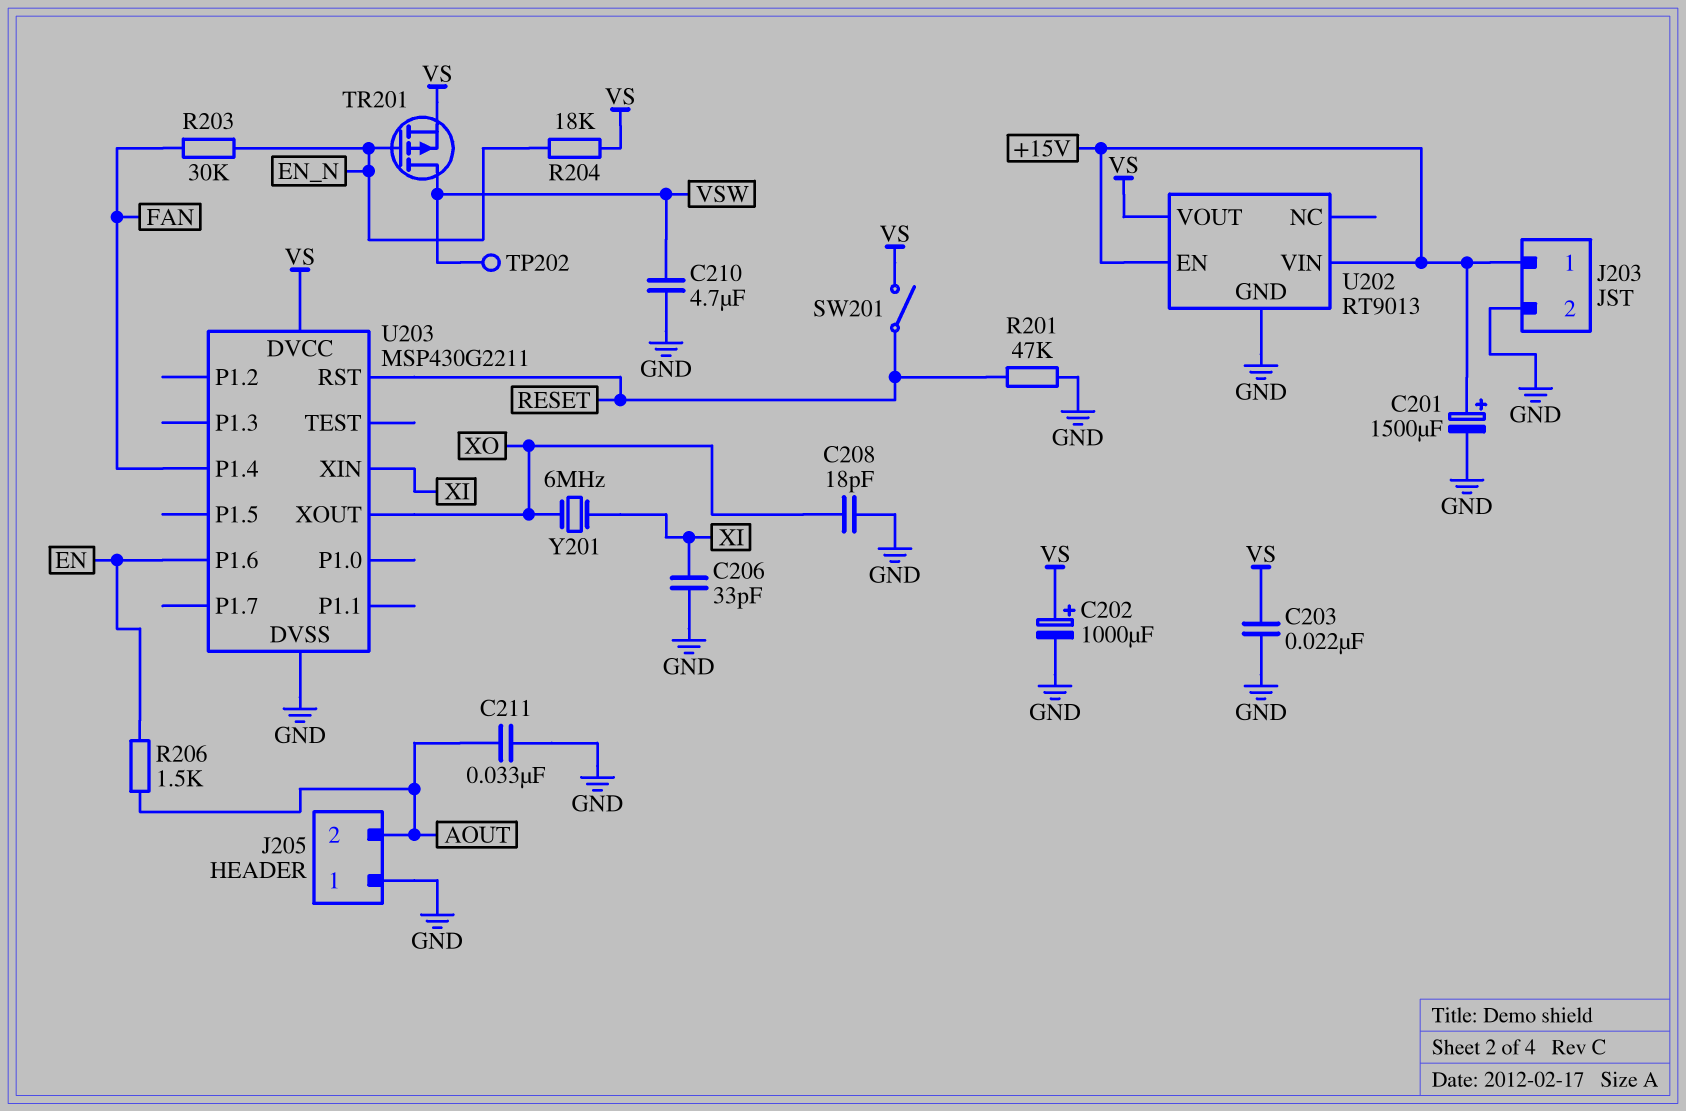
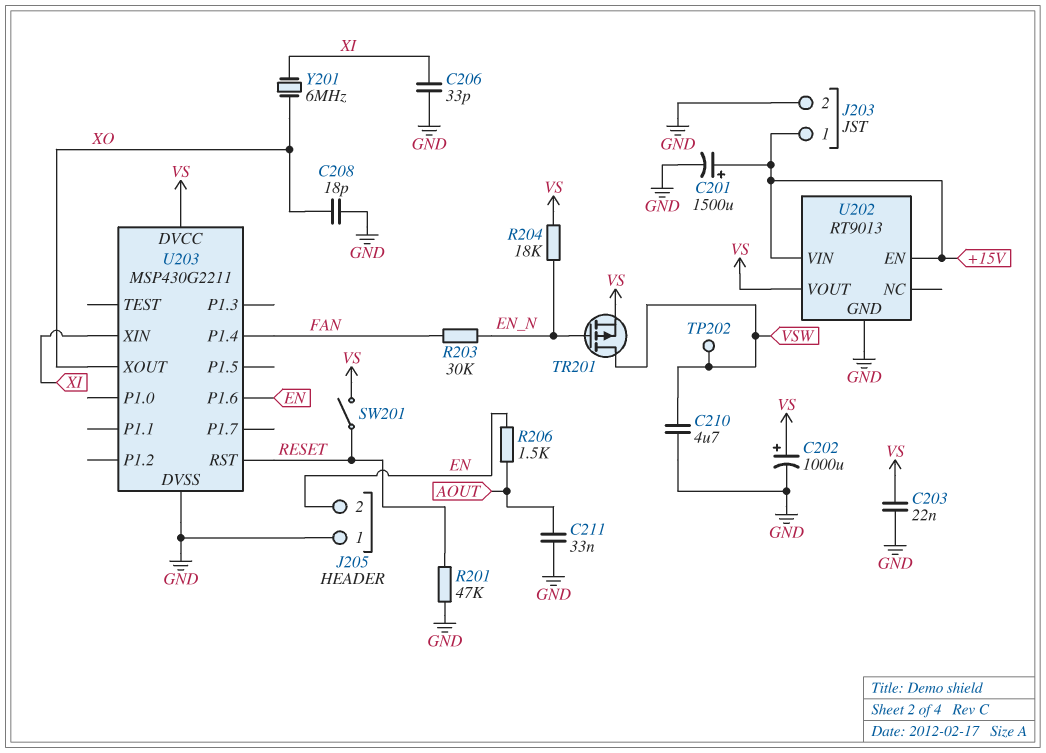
J205 pin 2: AOUT -> EN

